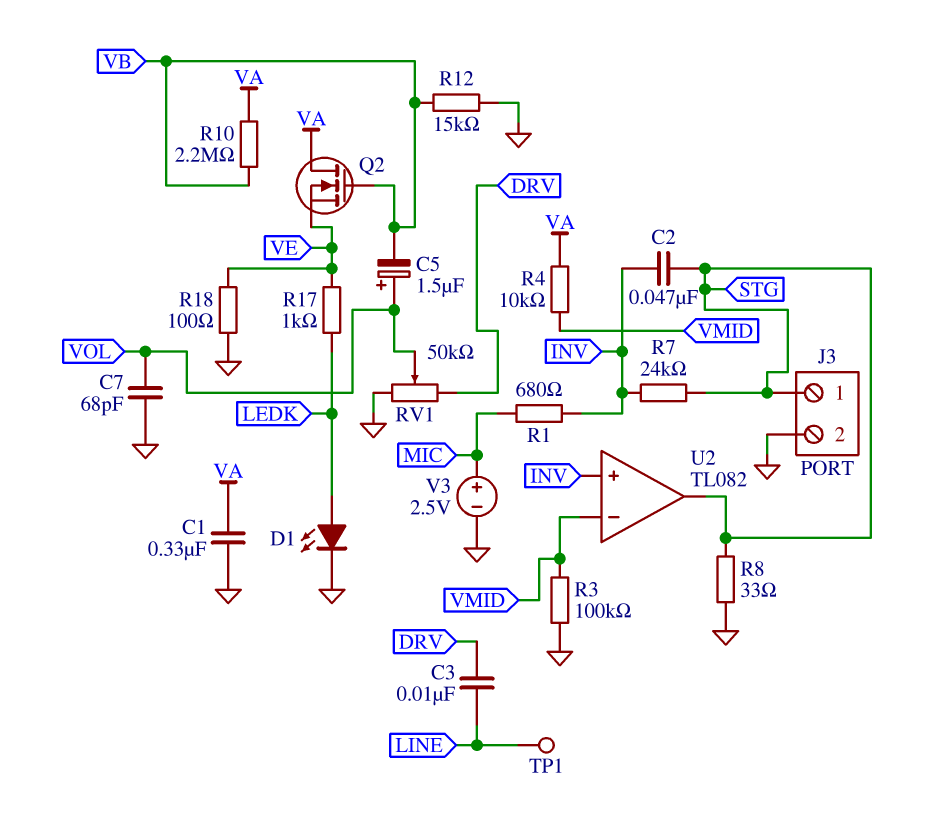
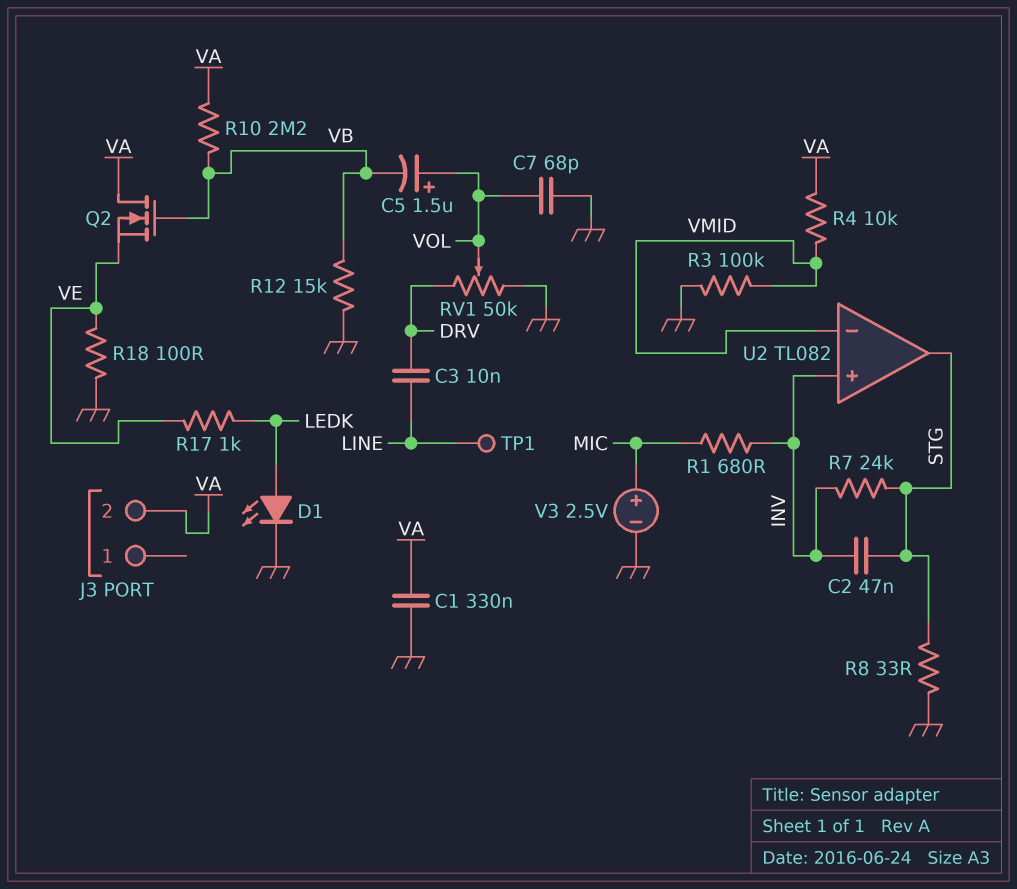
J3 pin 1: STG -> none
J3 pin 2: GND -> VA

